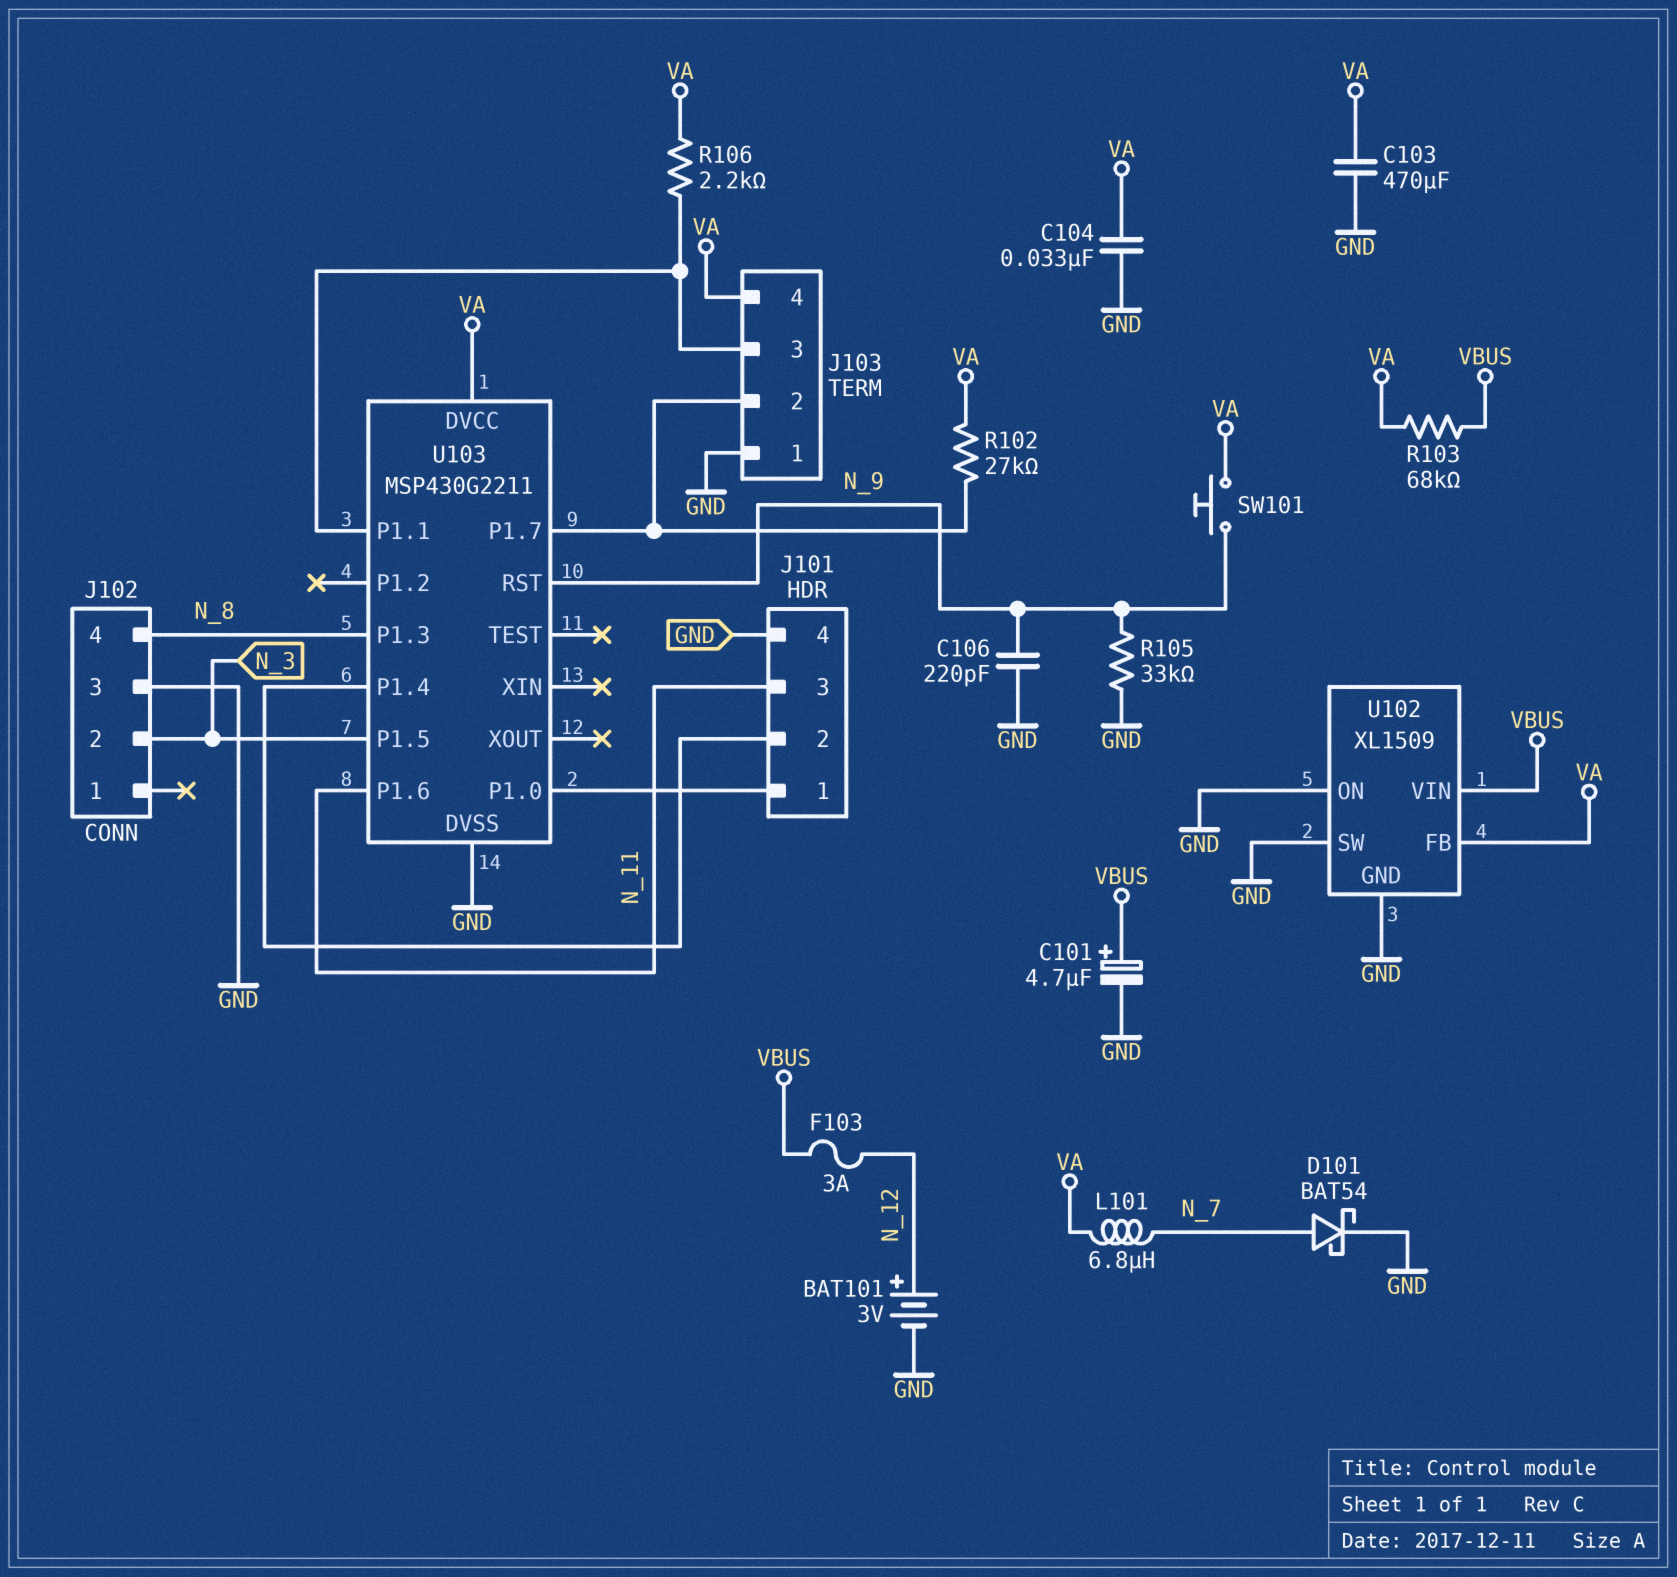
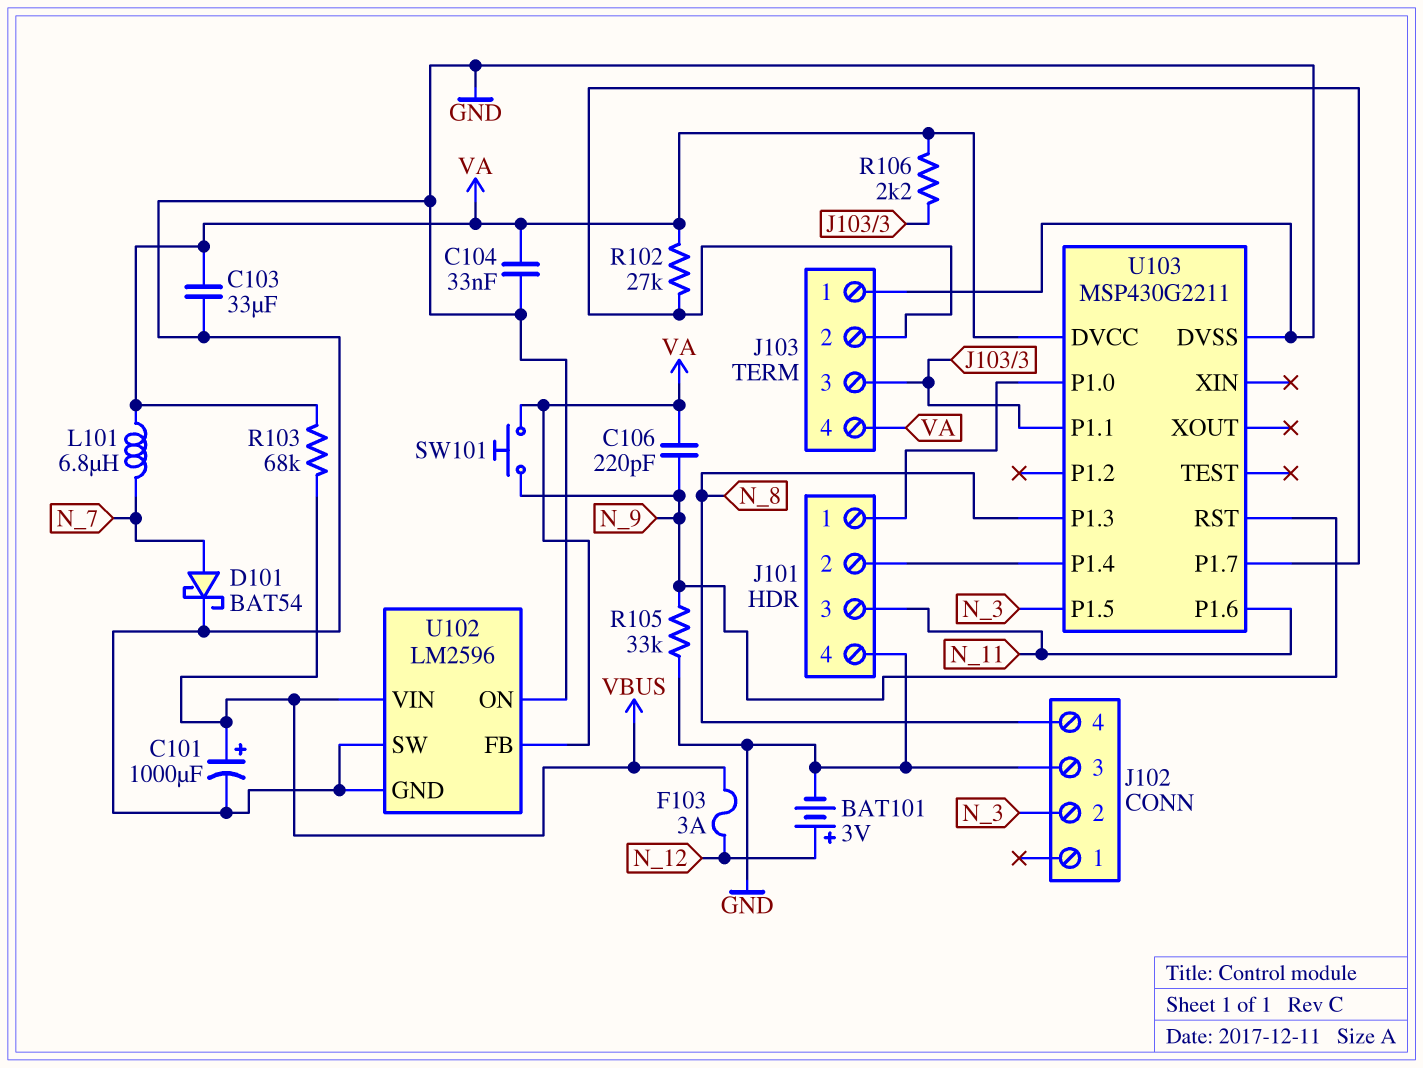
C101: 4.7uF (plus VBUS, minus GND) -> 1000uF (plus VBUS, minus GND)
C103: 470uF (GND, VA) -> 33uF (GND, VA)
C106: 220pF (GND, N_9) -> 220pF (N_9, VA)
U102: XL1509 -> LM2596

